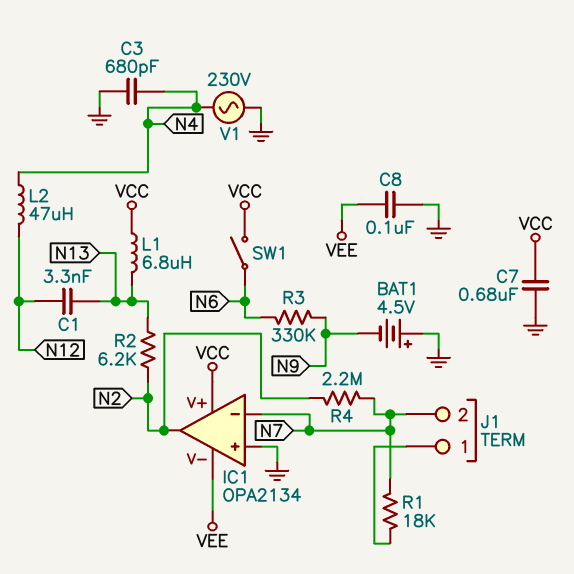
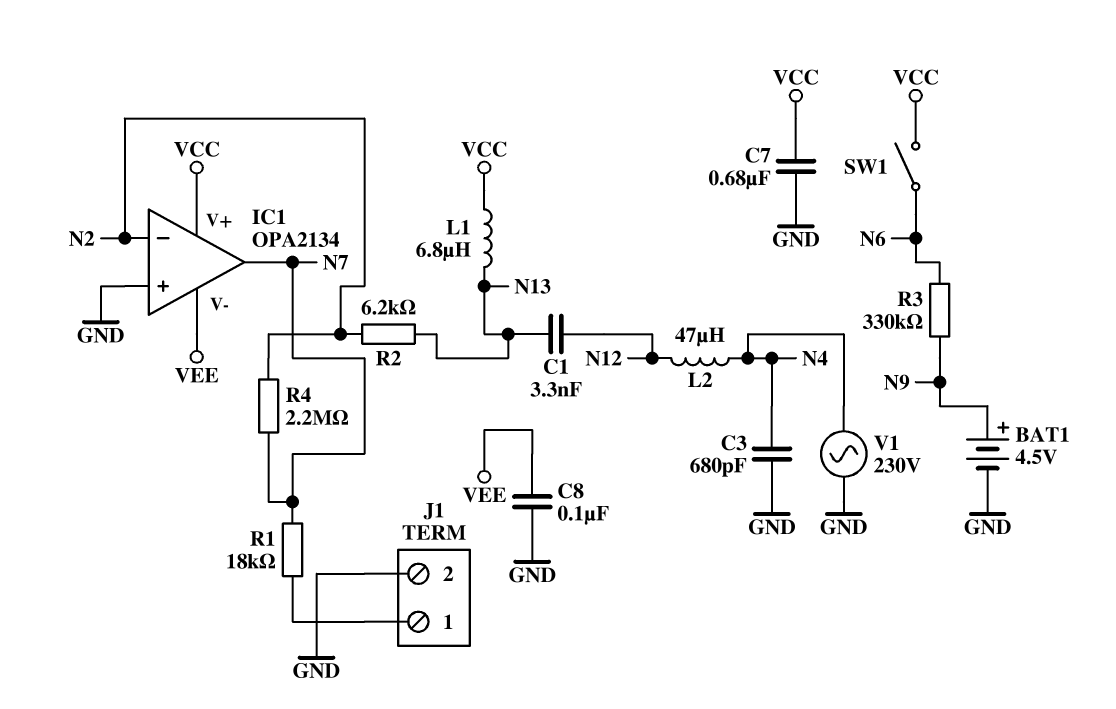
BAT1: 4.5V (plus GND, minus N9) -> 4.5V (plus N9, minus GND)
IC1 pin in-: N7 -> N2
IC1 pin out: N2 -> N7
J1 pin 2: N7 -> GND

